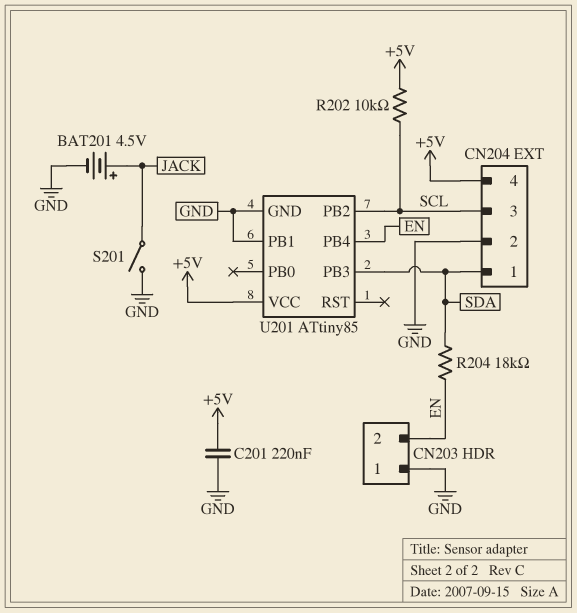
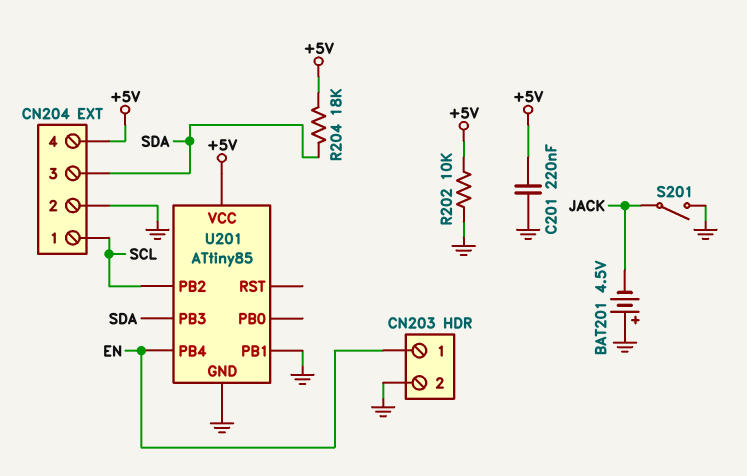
BAT201: 4.5V (plus JACK, minus GND) -> 4.5V (plus GND, minus JACK)
CN203 pin 1: GND -> EN
CN203 pin 2: EN -> GND
CN204 pin 1: SDA -> SCL
CN204 pin 3: SCL -> SDA
R202: 10k (+5V, SCL) -> 10k (+5V, GND)
R204: 18k (EN, SDA) -> 18k (+5V, SDA)

